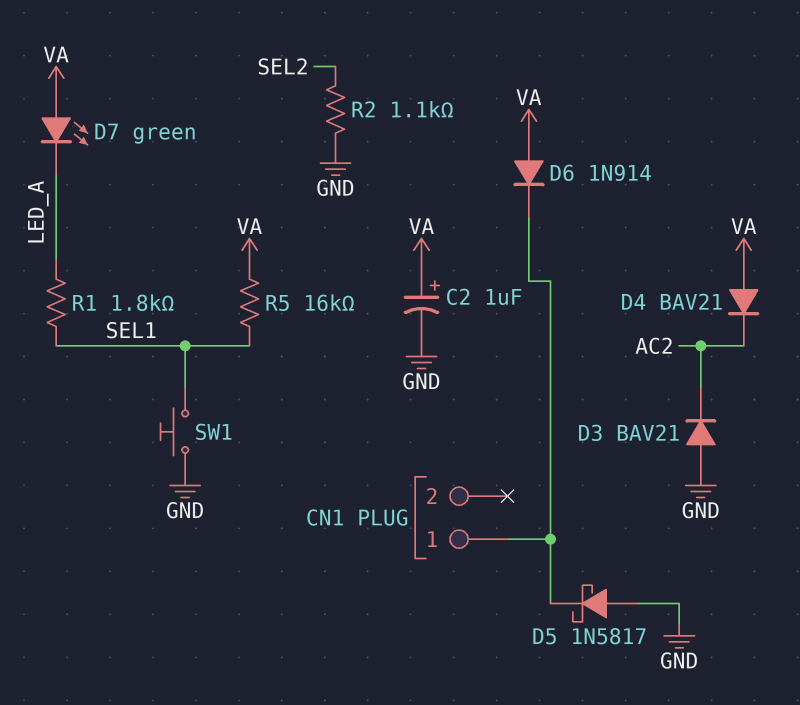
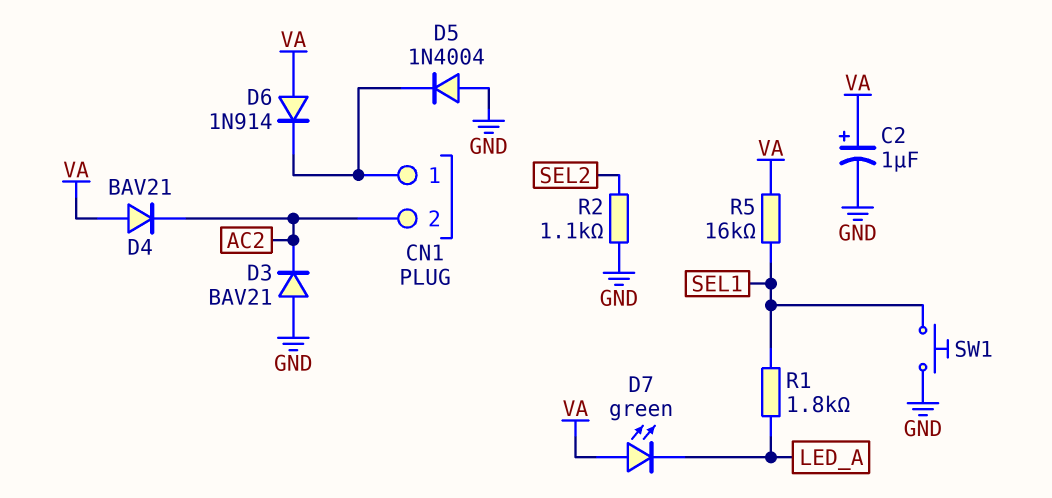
CN1 pin 2: none -> AC2
D5: schottky 1N5817 (A GND, K CN1/1) -> diode 1N4004 (A GND, K CN1/1)

